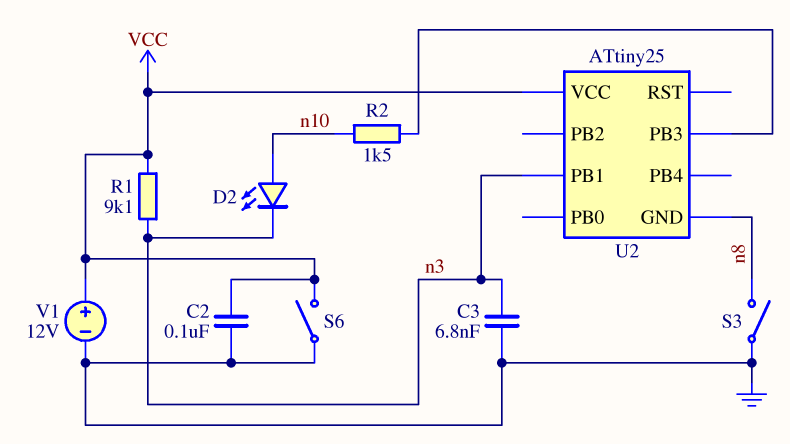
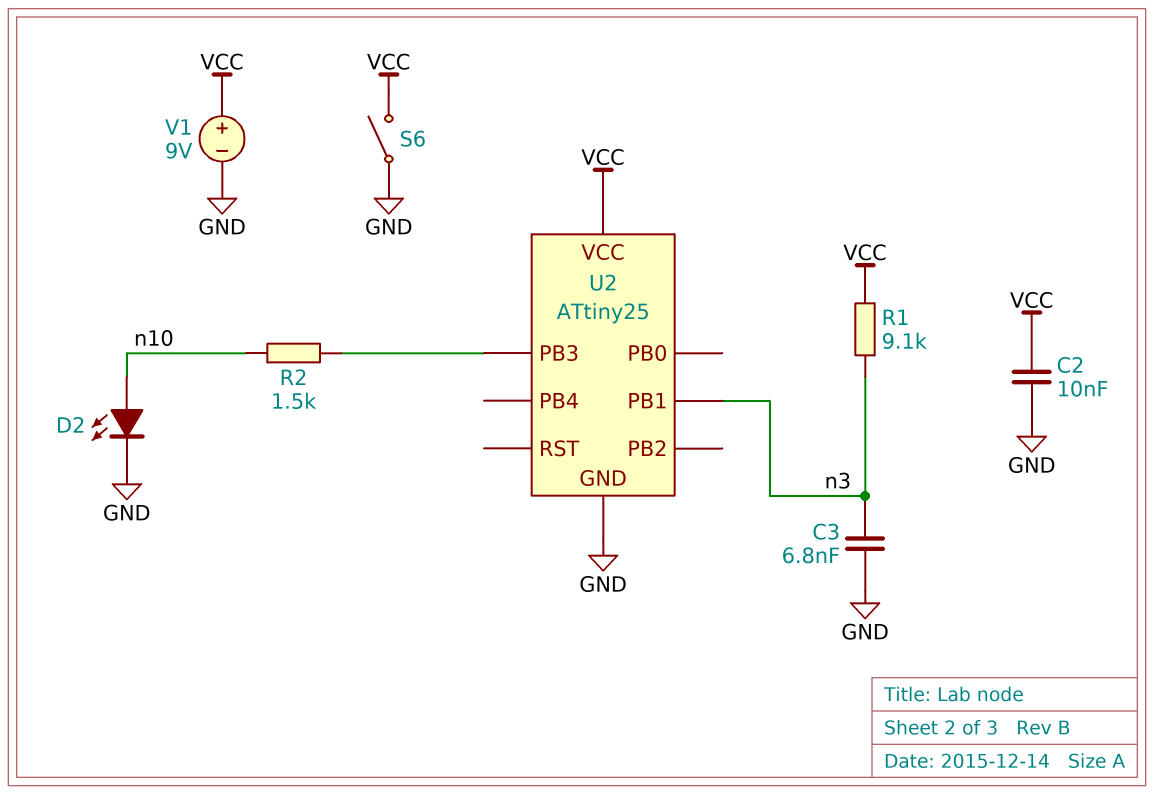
C2: 100nF (GND, VCC) -> 10nF (GND, VCC)
D2: LED (A n10, K n3) -> LED (A n10, K GND)
S3: switch (GND, n8) -> none
U2 pin GND: n8 -> GND
V1: 12V (plus VCC, minus GND) -> 9V (plus VCC, minus GND)

